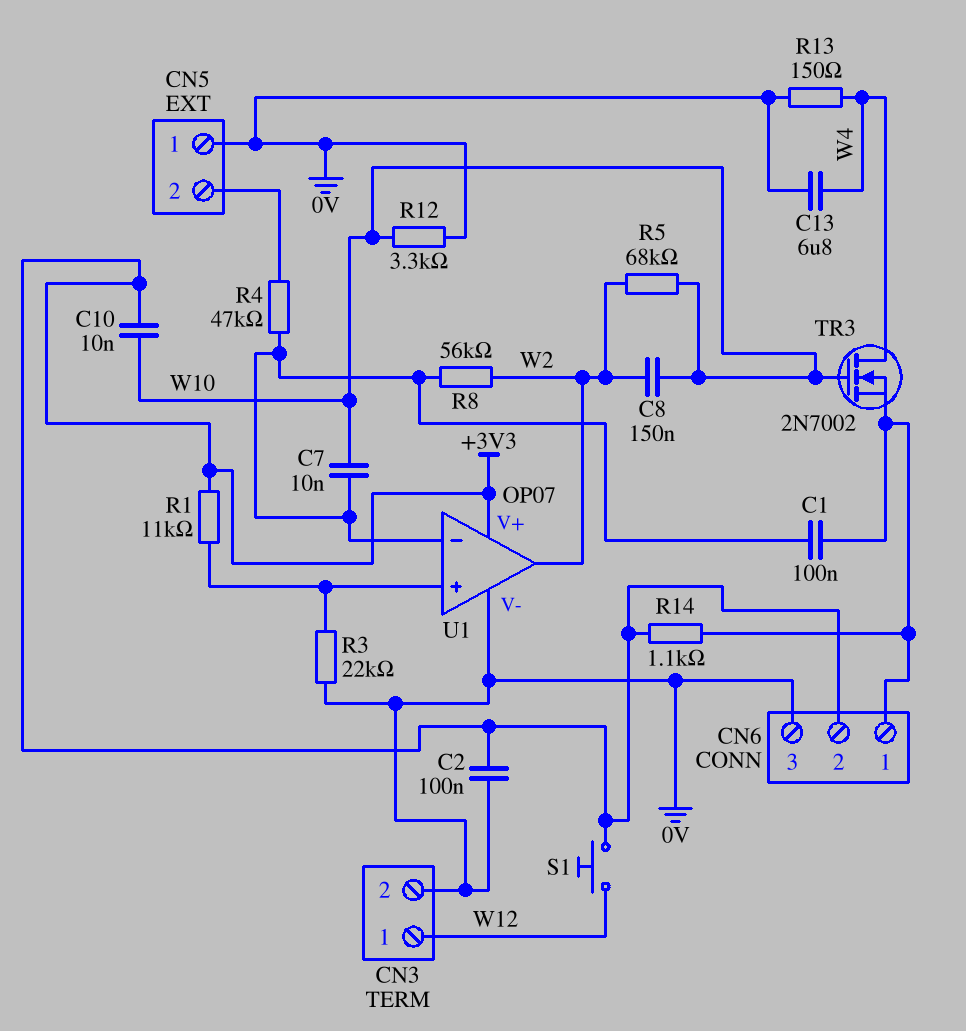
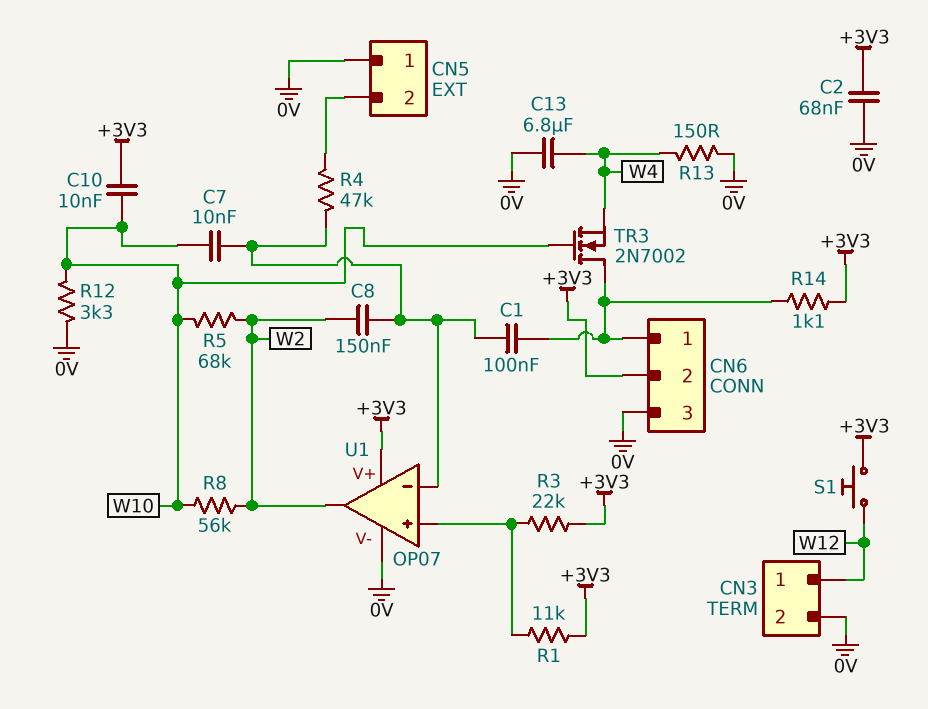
C2: 100nF (+3V3, 0V) -> 68nF (+3V3, 0V)
C8: 150nF (W2, W10) -> 150nF (U1/in-, W2)
R3: 22k (0V, U1/in+) -> 22k (+3V3, U1/in+)
R8: 56k (U1/in-, W2) -> 56k (W2, W10)
TR3: NMOS 2N7002 (G W10, D W4, S CN6/1) -> NMOS 2N7002 (G W10, D CN6/1, S W4)

